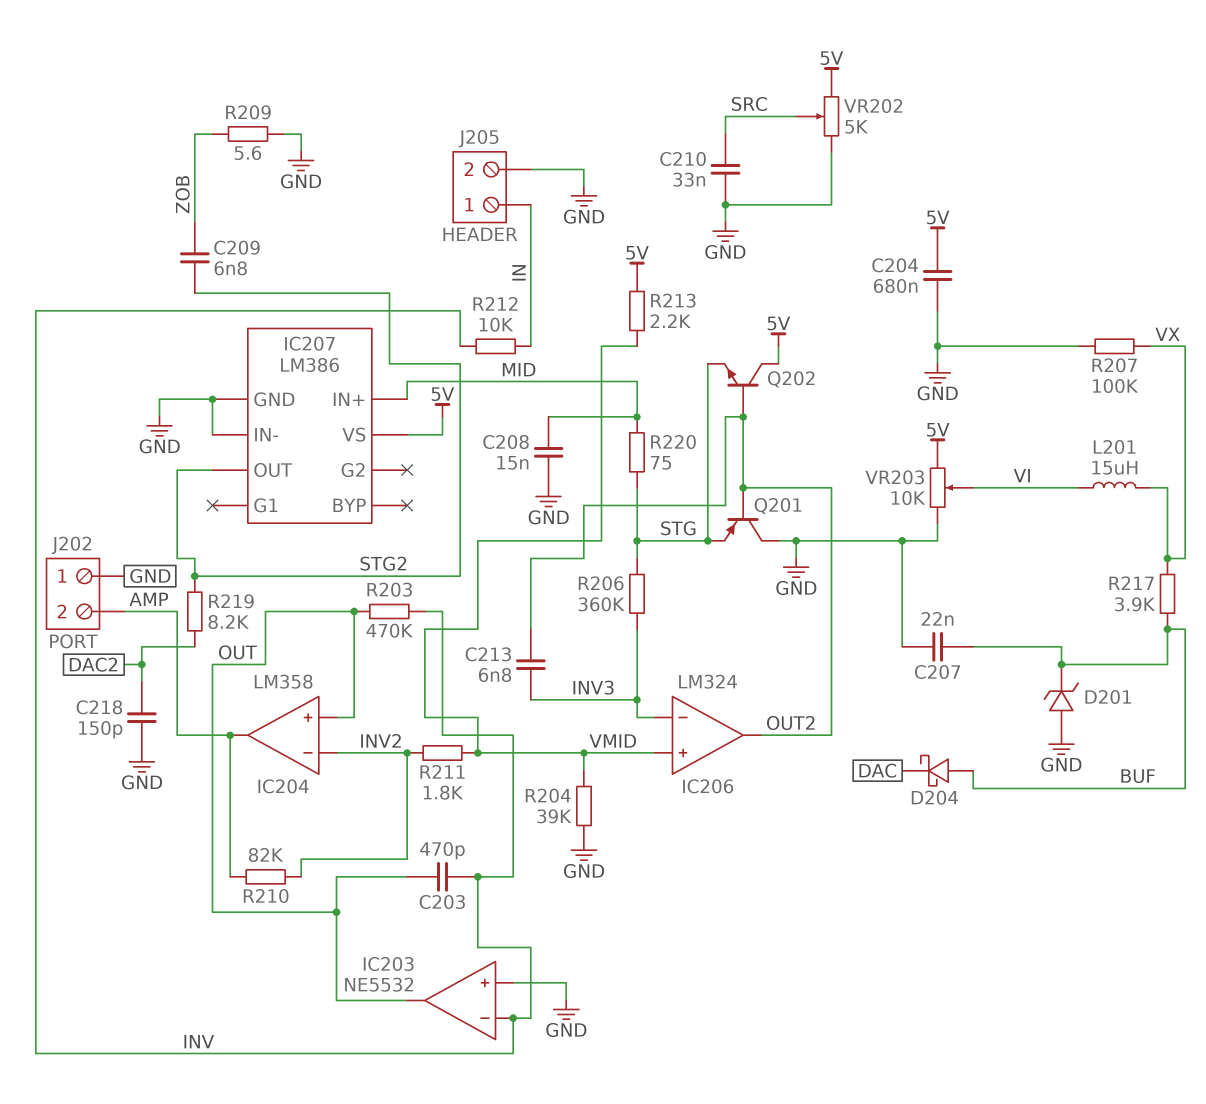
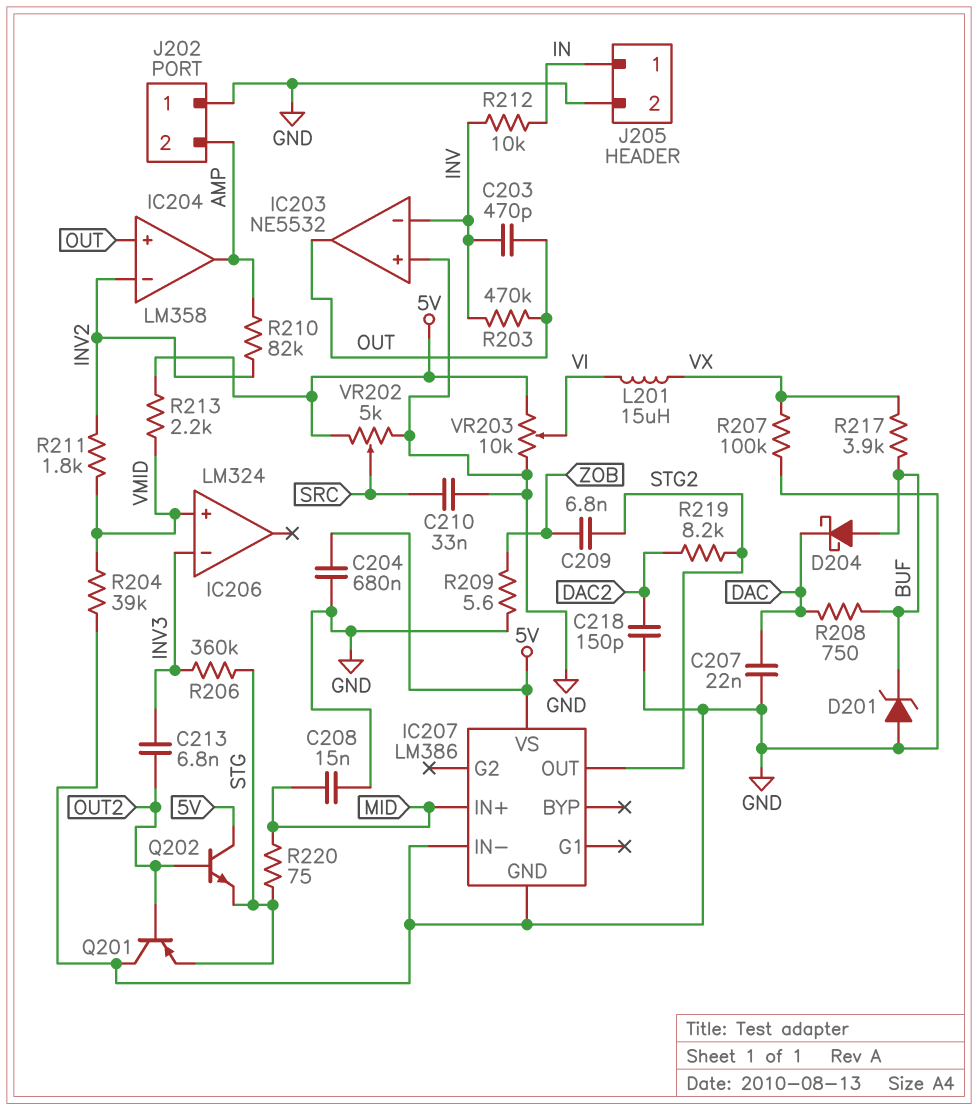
C207: 22nF (BUF, GND) -> 22nF (DAC, GND)
IC206 pin out: OUT2 -> none
R208: none -> 750 (BUF, DAC)

